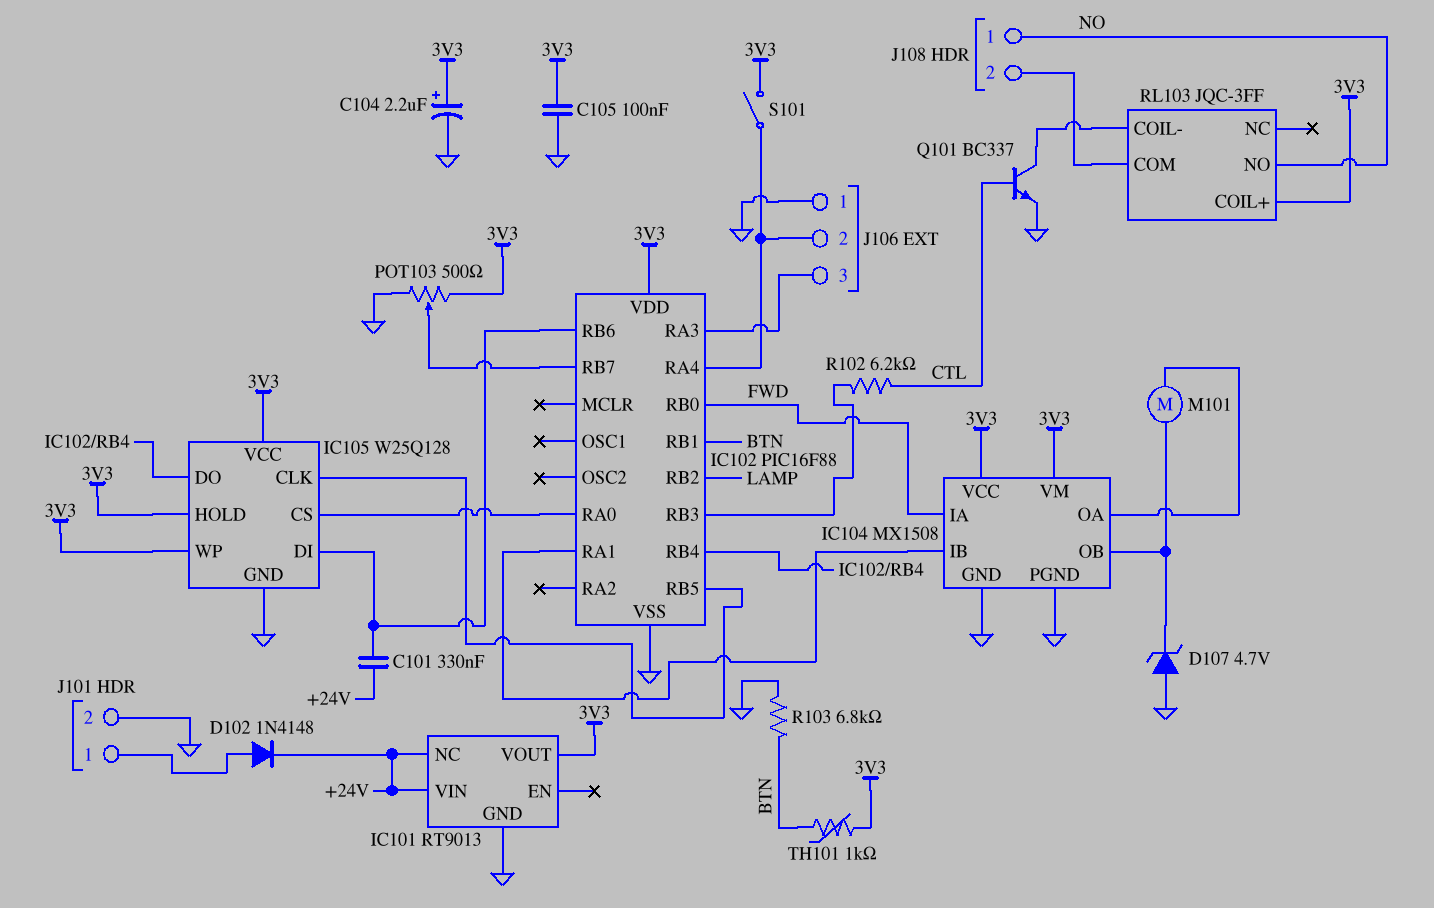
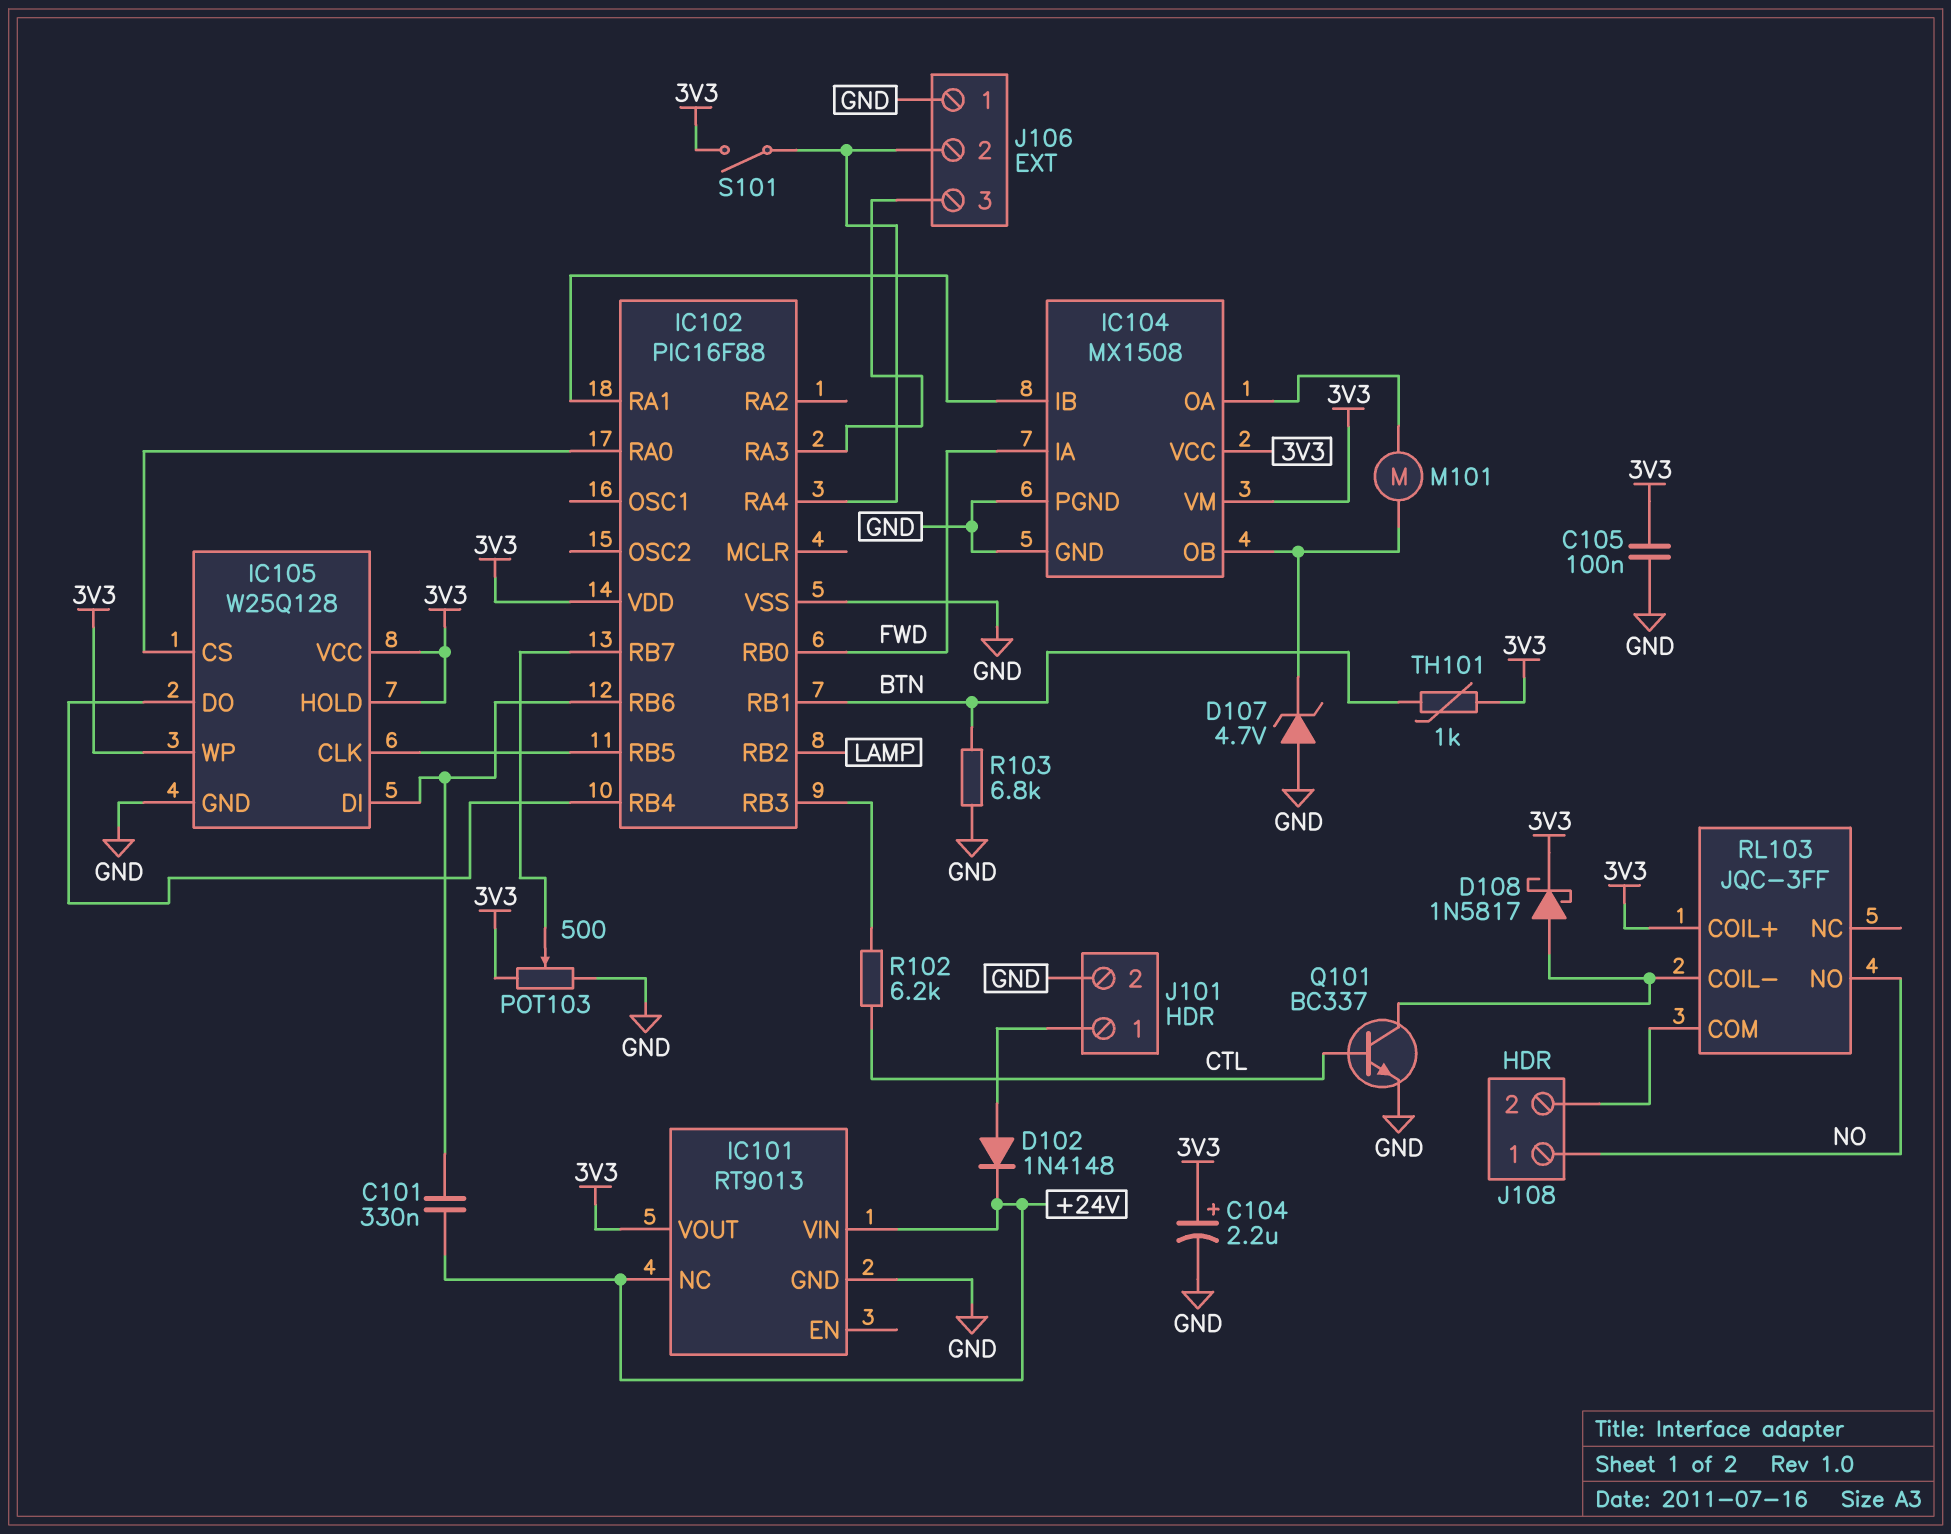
D108: none -> schottky 1N5817 (A RL103/COIL-, K 3V3)

